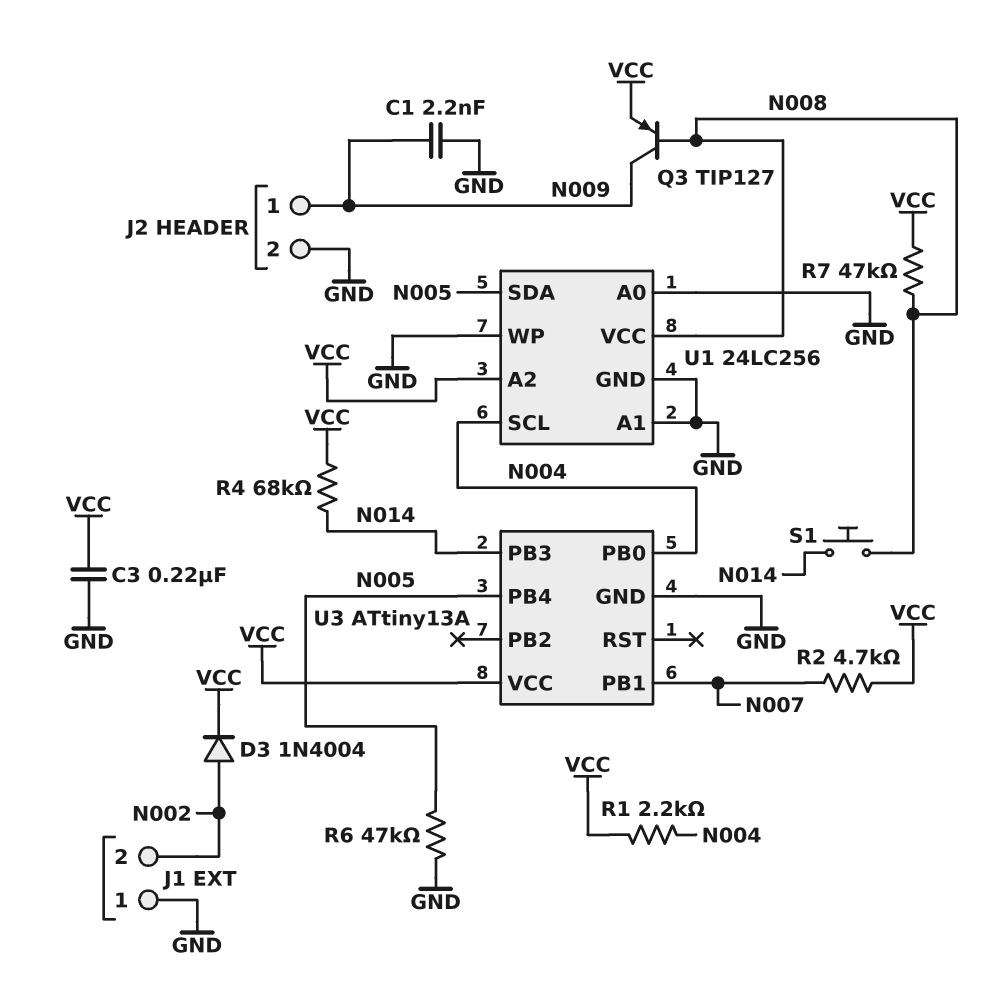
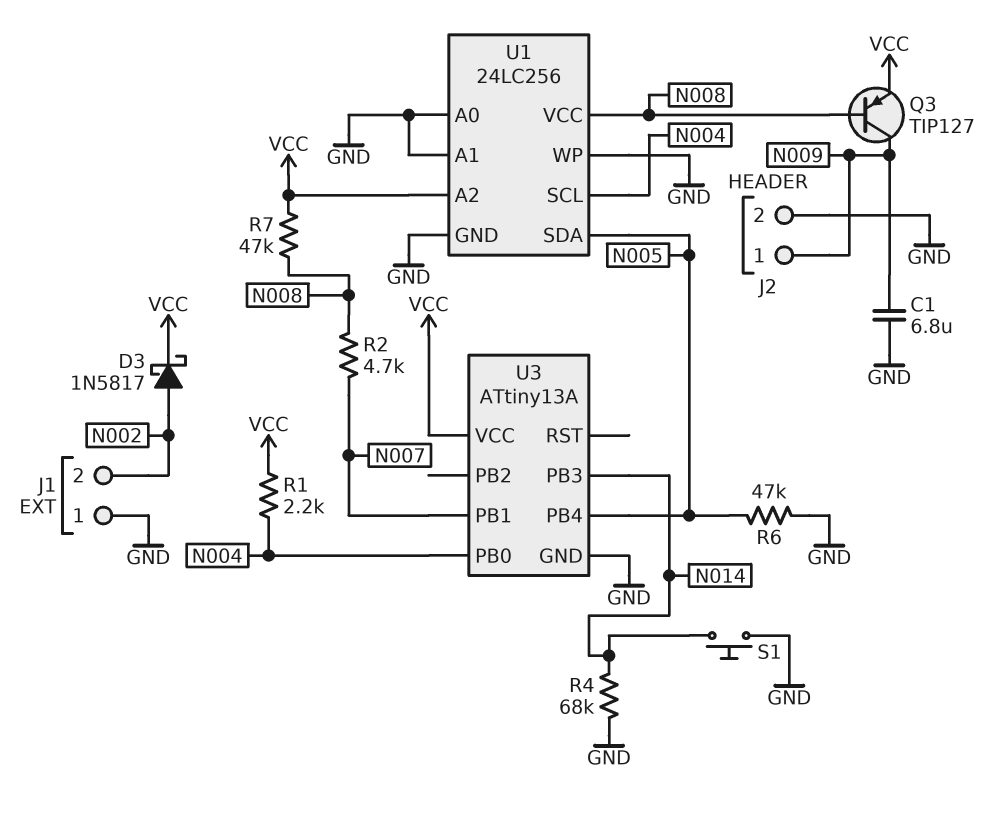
C1: 2.2nF (GND, N009) -> 6.8uF (GND, N009)
C3: 220nF (GND, VCC) -> none
D3: diode 1N4004 (A N002, K VCC) -> schottky 1N5817 (A N002, K VCC)
R2: 4.7k (N007, VCC) -> 4.7k (N007, N008)
R4: 68k (N014, VCC) -> 68k (GND, N014)
S1: button (N008, N014) -> button (GND, N014)

